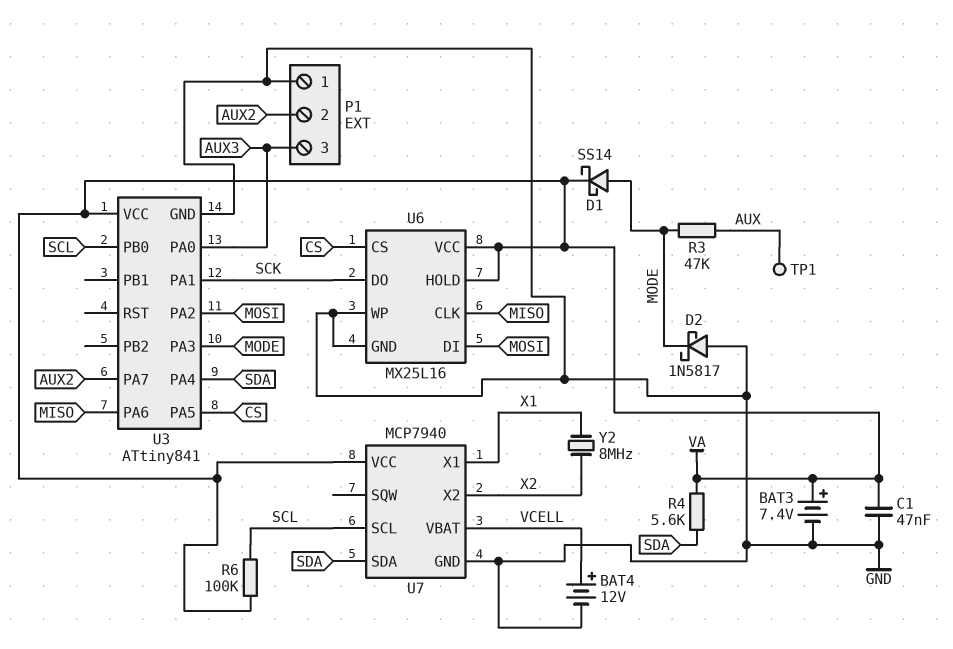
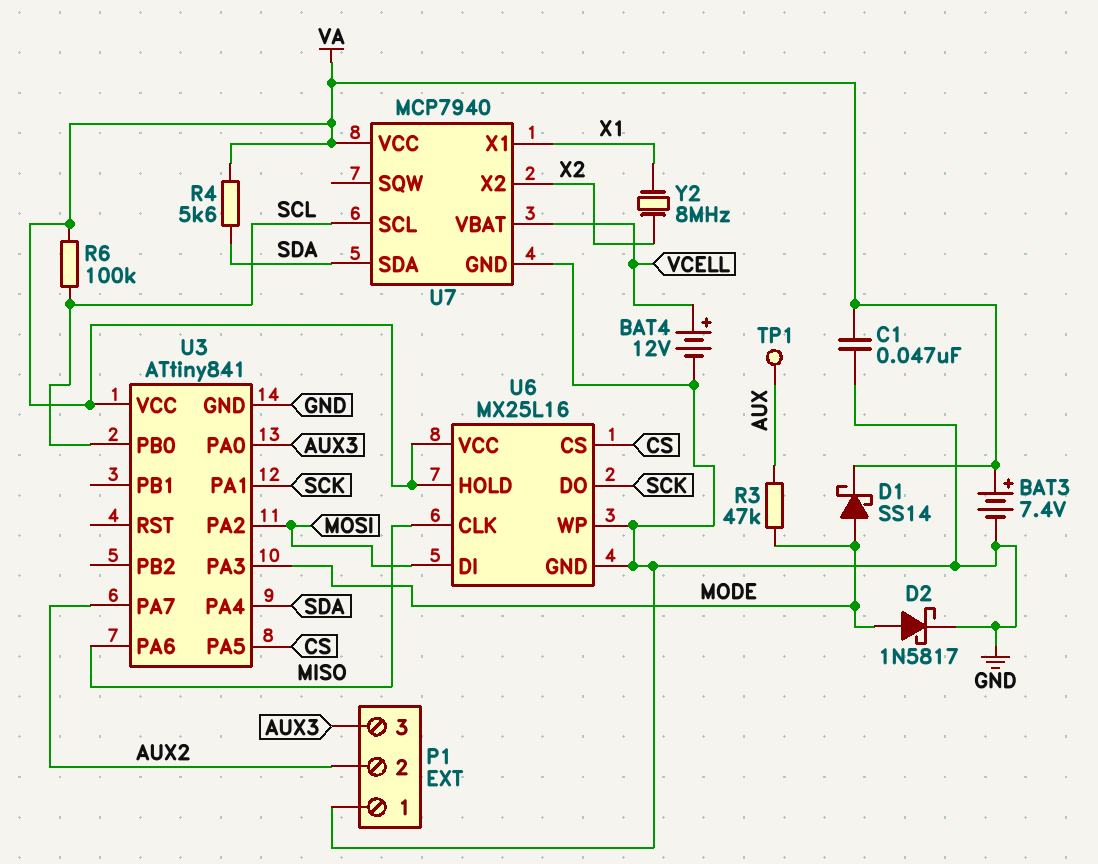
D2: schottky 1N5817 (A GND, K MODE) -> schottky 1N5817 (A MODE, K GND)

